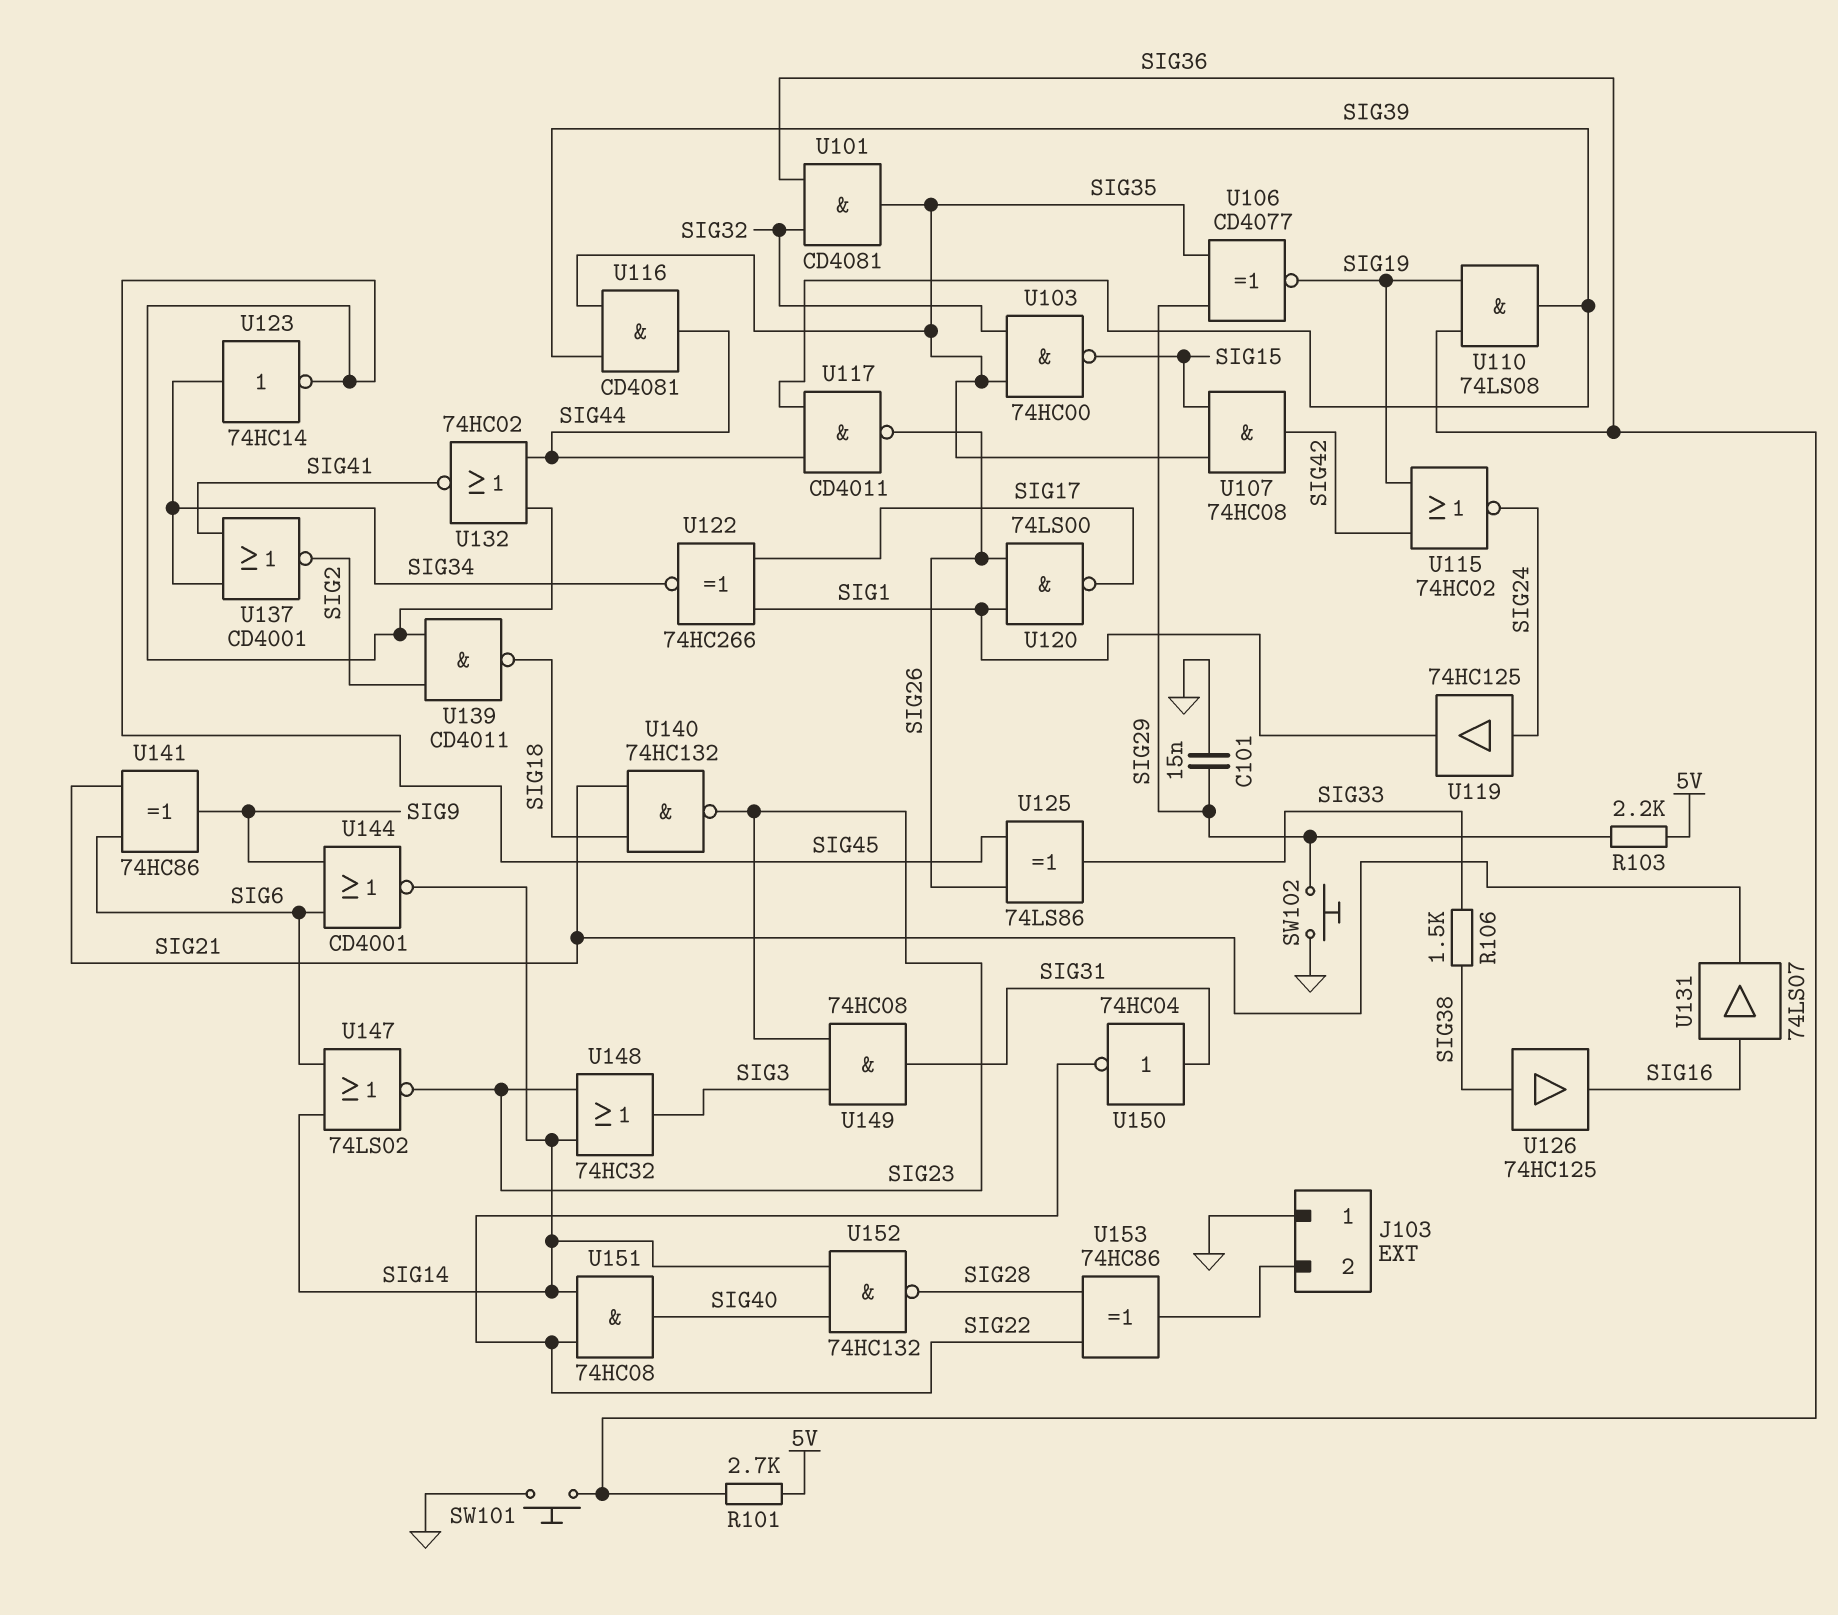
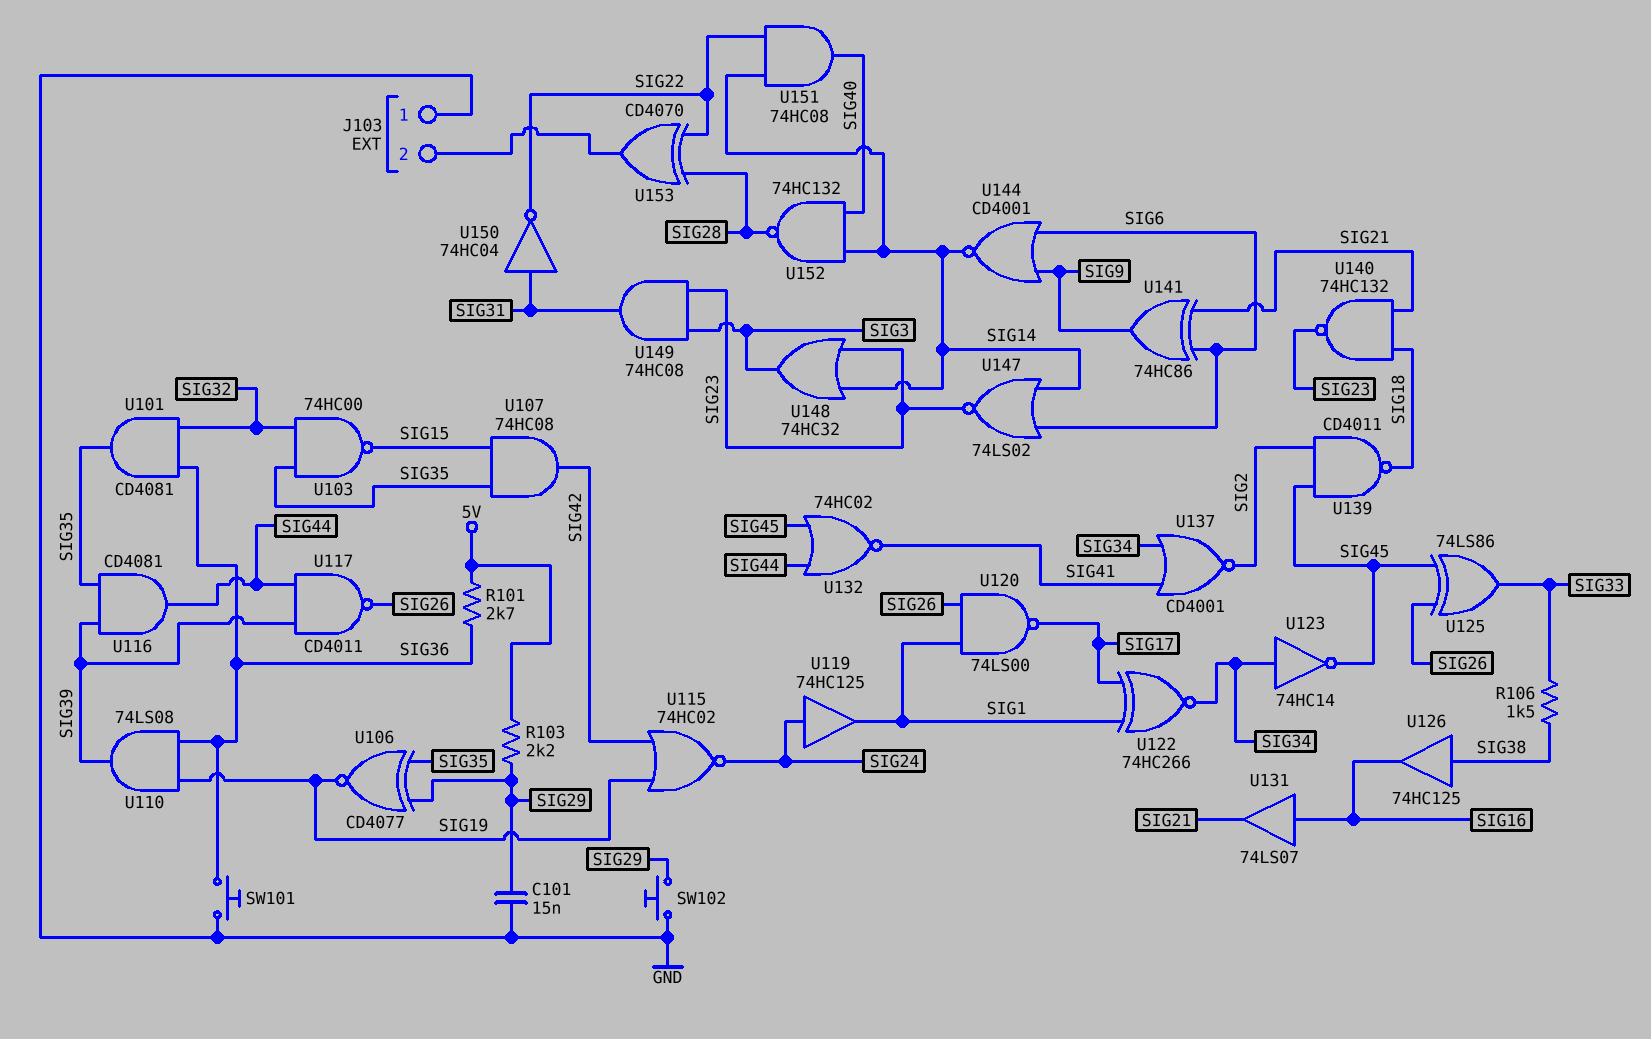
U153: XOR 74HC86 (in SIG22, in SIG28, out J103/2) -> XOR CD4070 (in SIG22, in SIG28, out J103/2)

